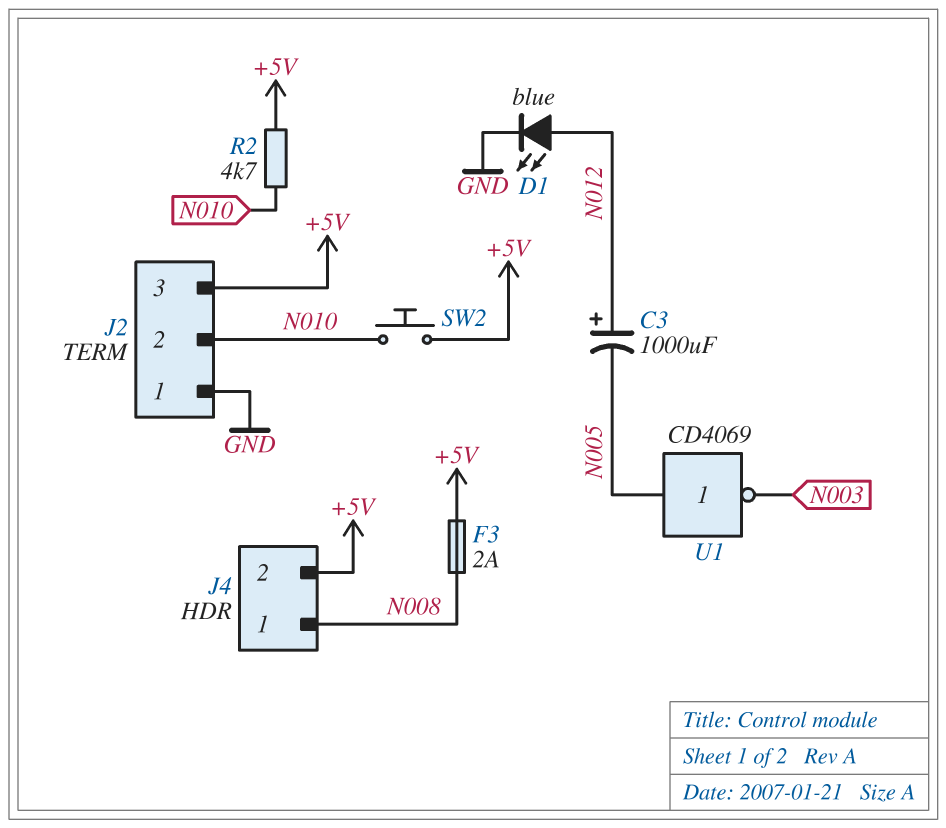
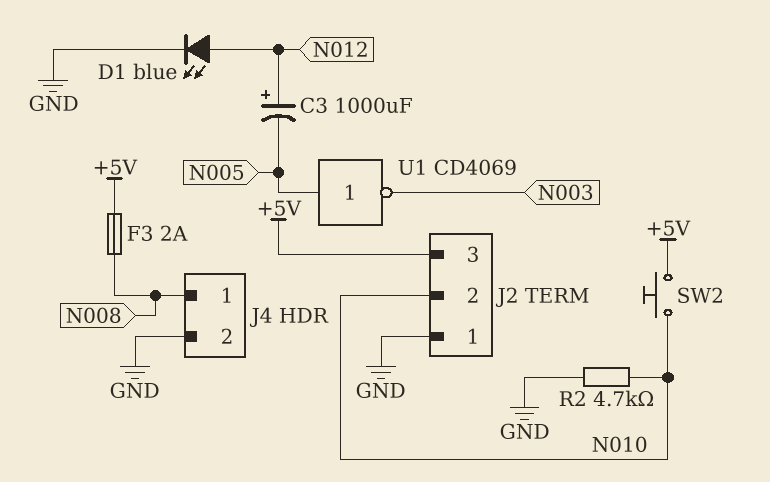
J4 pin 2: +5V -> GND
R2: 4.7k (+5V, N010) -> 4.7k (GND, N010)

